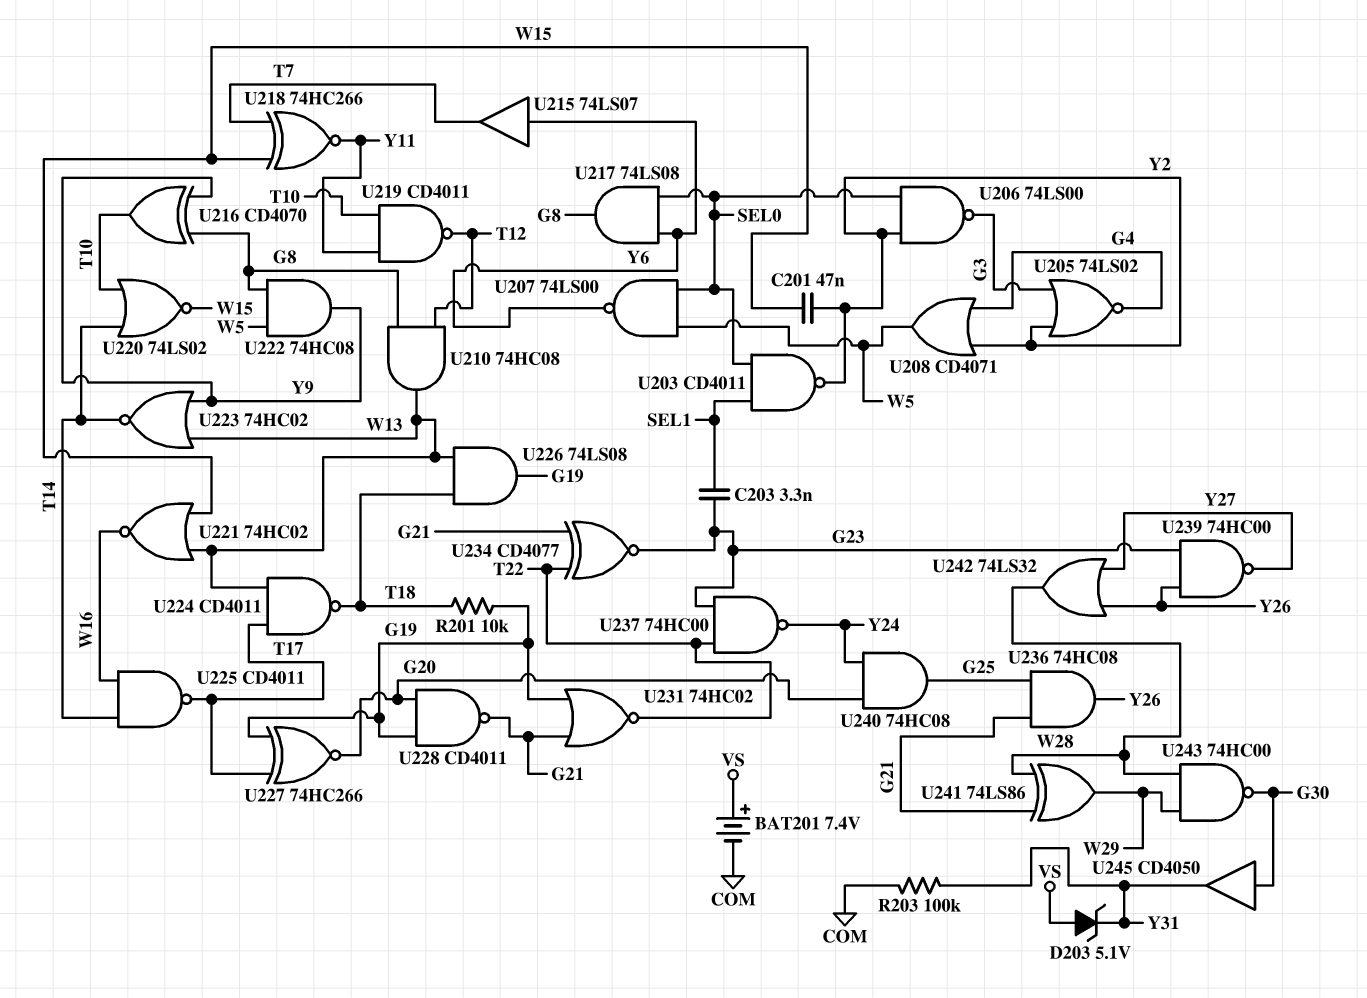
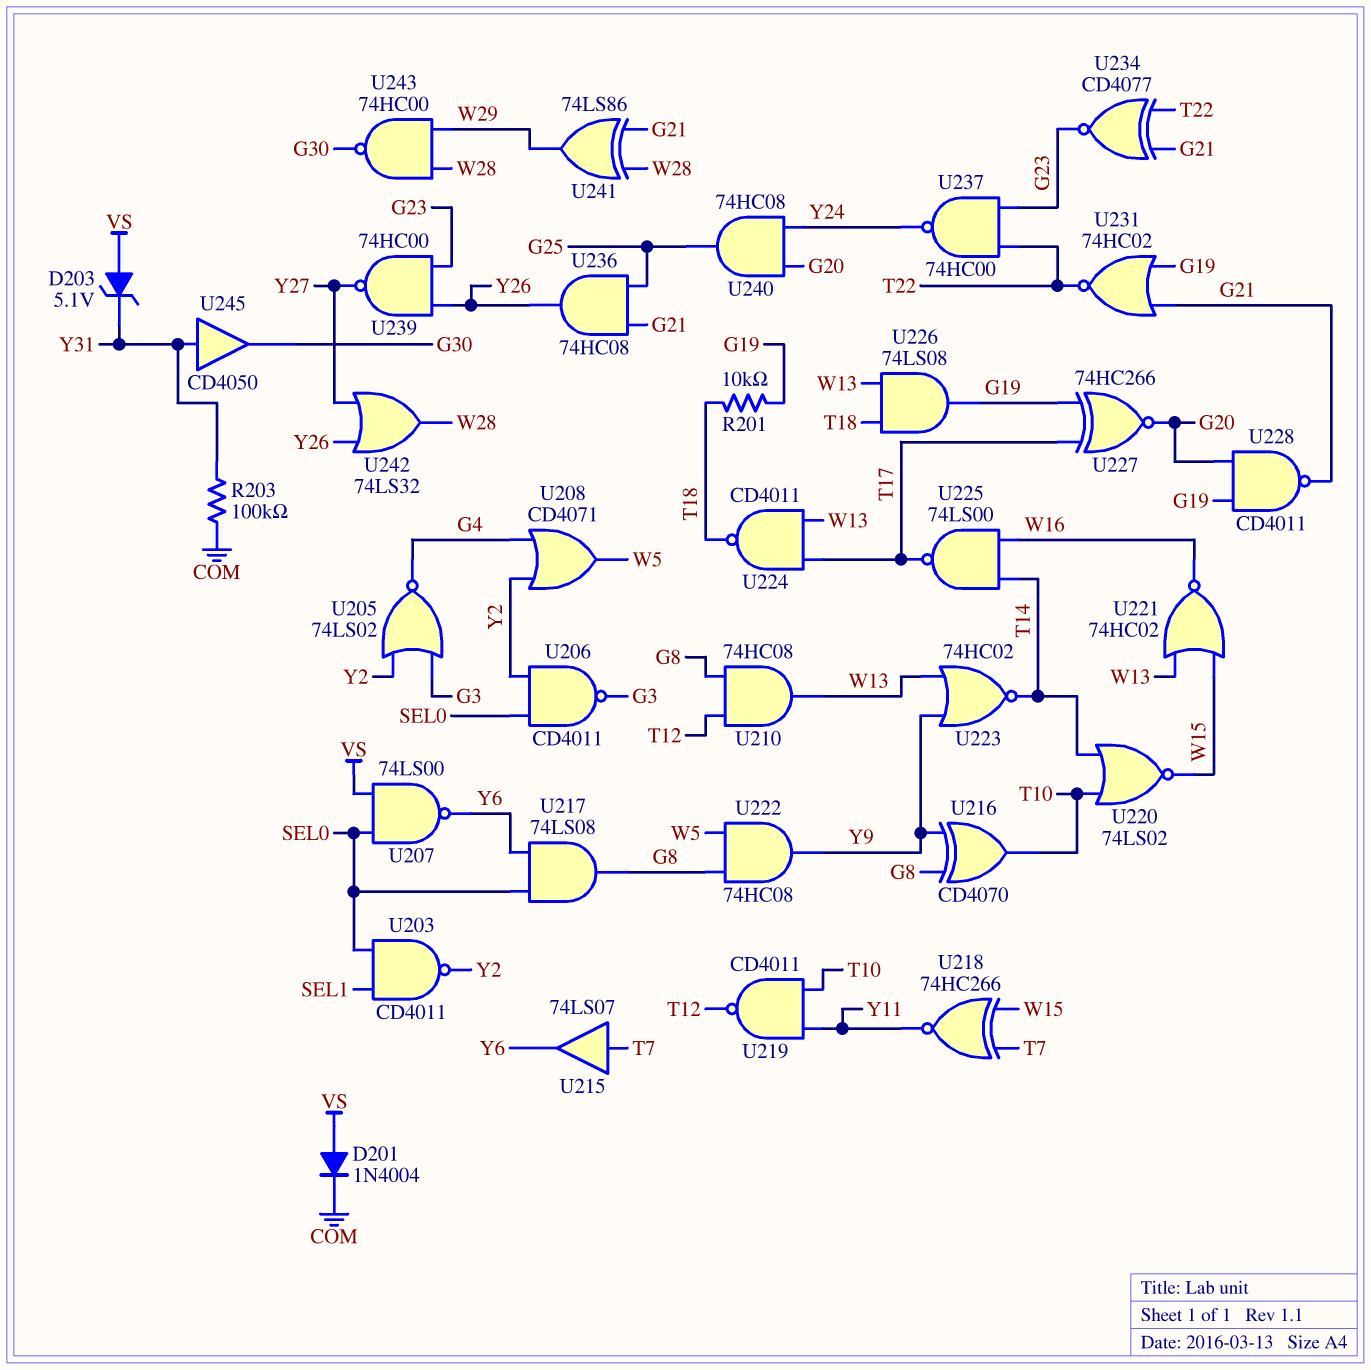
BAT201: 7.4V (plus VS, minus COM) -> none
C201: 47nF (W15, Y2) -> none
C203: 3.3nF (G23, SEL1) -> none
D201: none -> diode 1N4004 (A VS, K COM)
U206: NAND 74LS00 (in SEL0, in Y2, out G3) -> NAND CD4011 (in SEL0, in Y2, out G3)
U207: NAND 74LS00 (in SEL0, in W5, out Y6) -> NAND 74LS00 (in SEL0, in VS, out Y6)
U215: buffer 74LS07 (in Y6, out T7) -> buffer 74LS07 (in T7, out Y6)
U225: NAND CD4011 (in T14, in W16, out T17) -> NAND 74LS00 (in T14, in W16, out T17)
U245: buffer CD4050 (in G30, out Y31) -> buffer CD4050 (in Y31, out G30)

